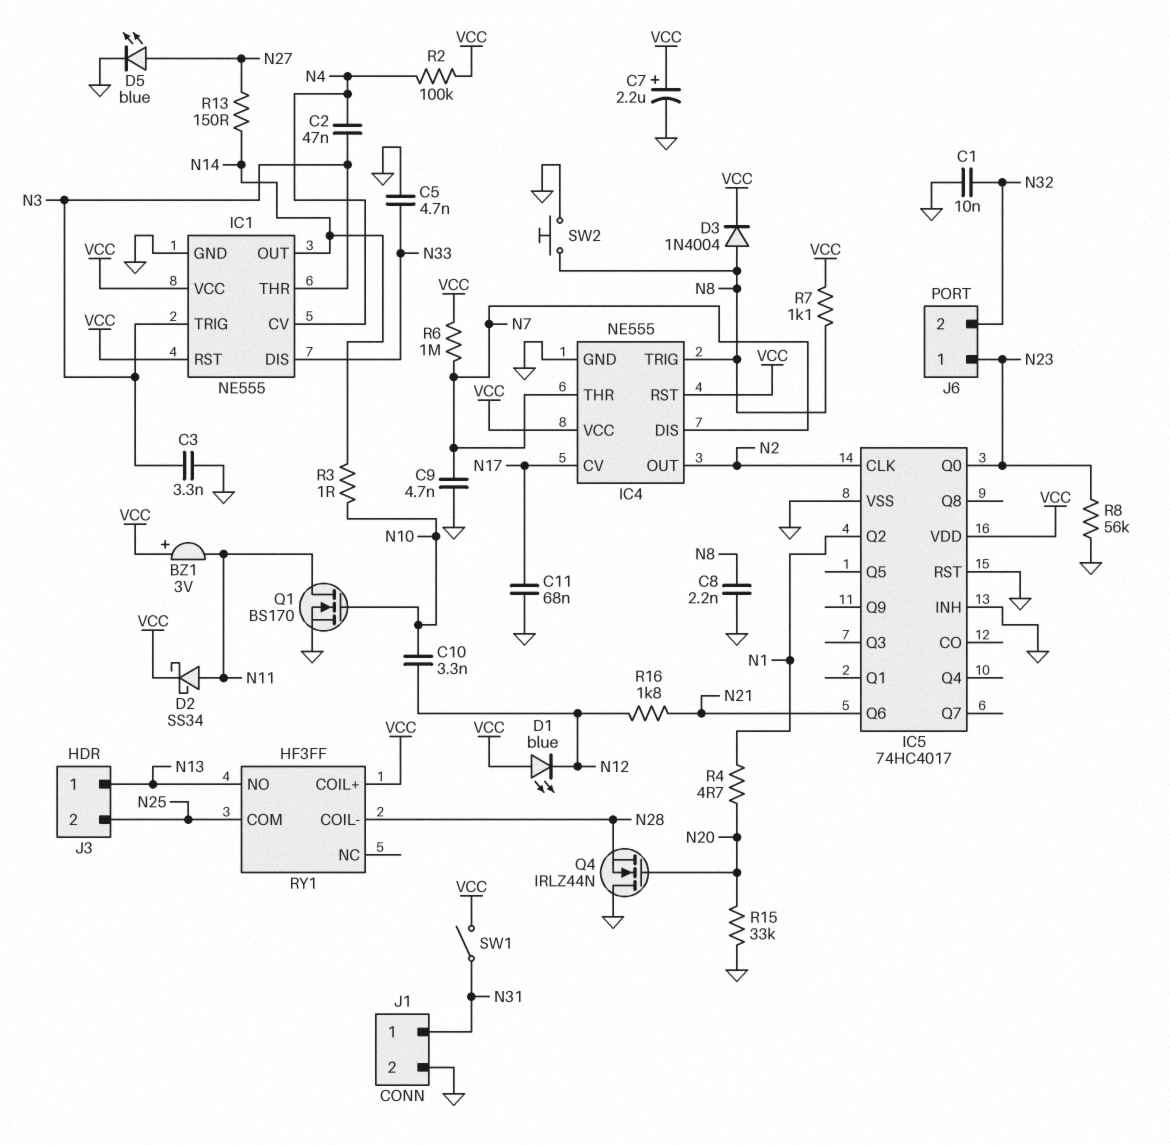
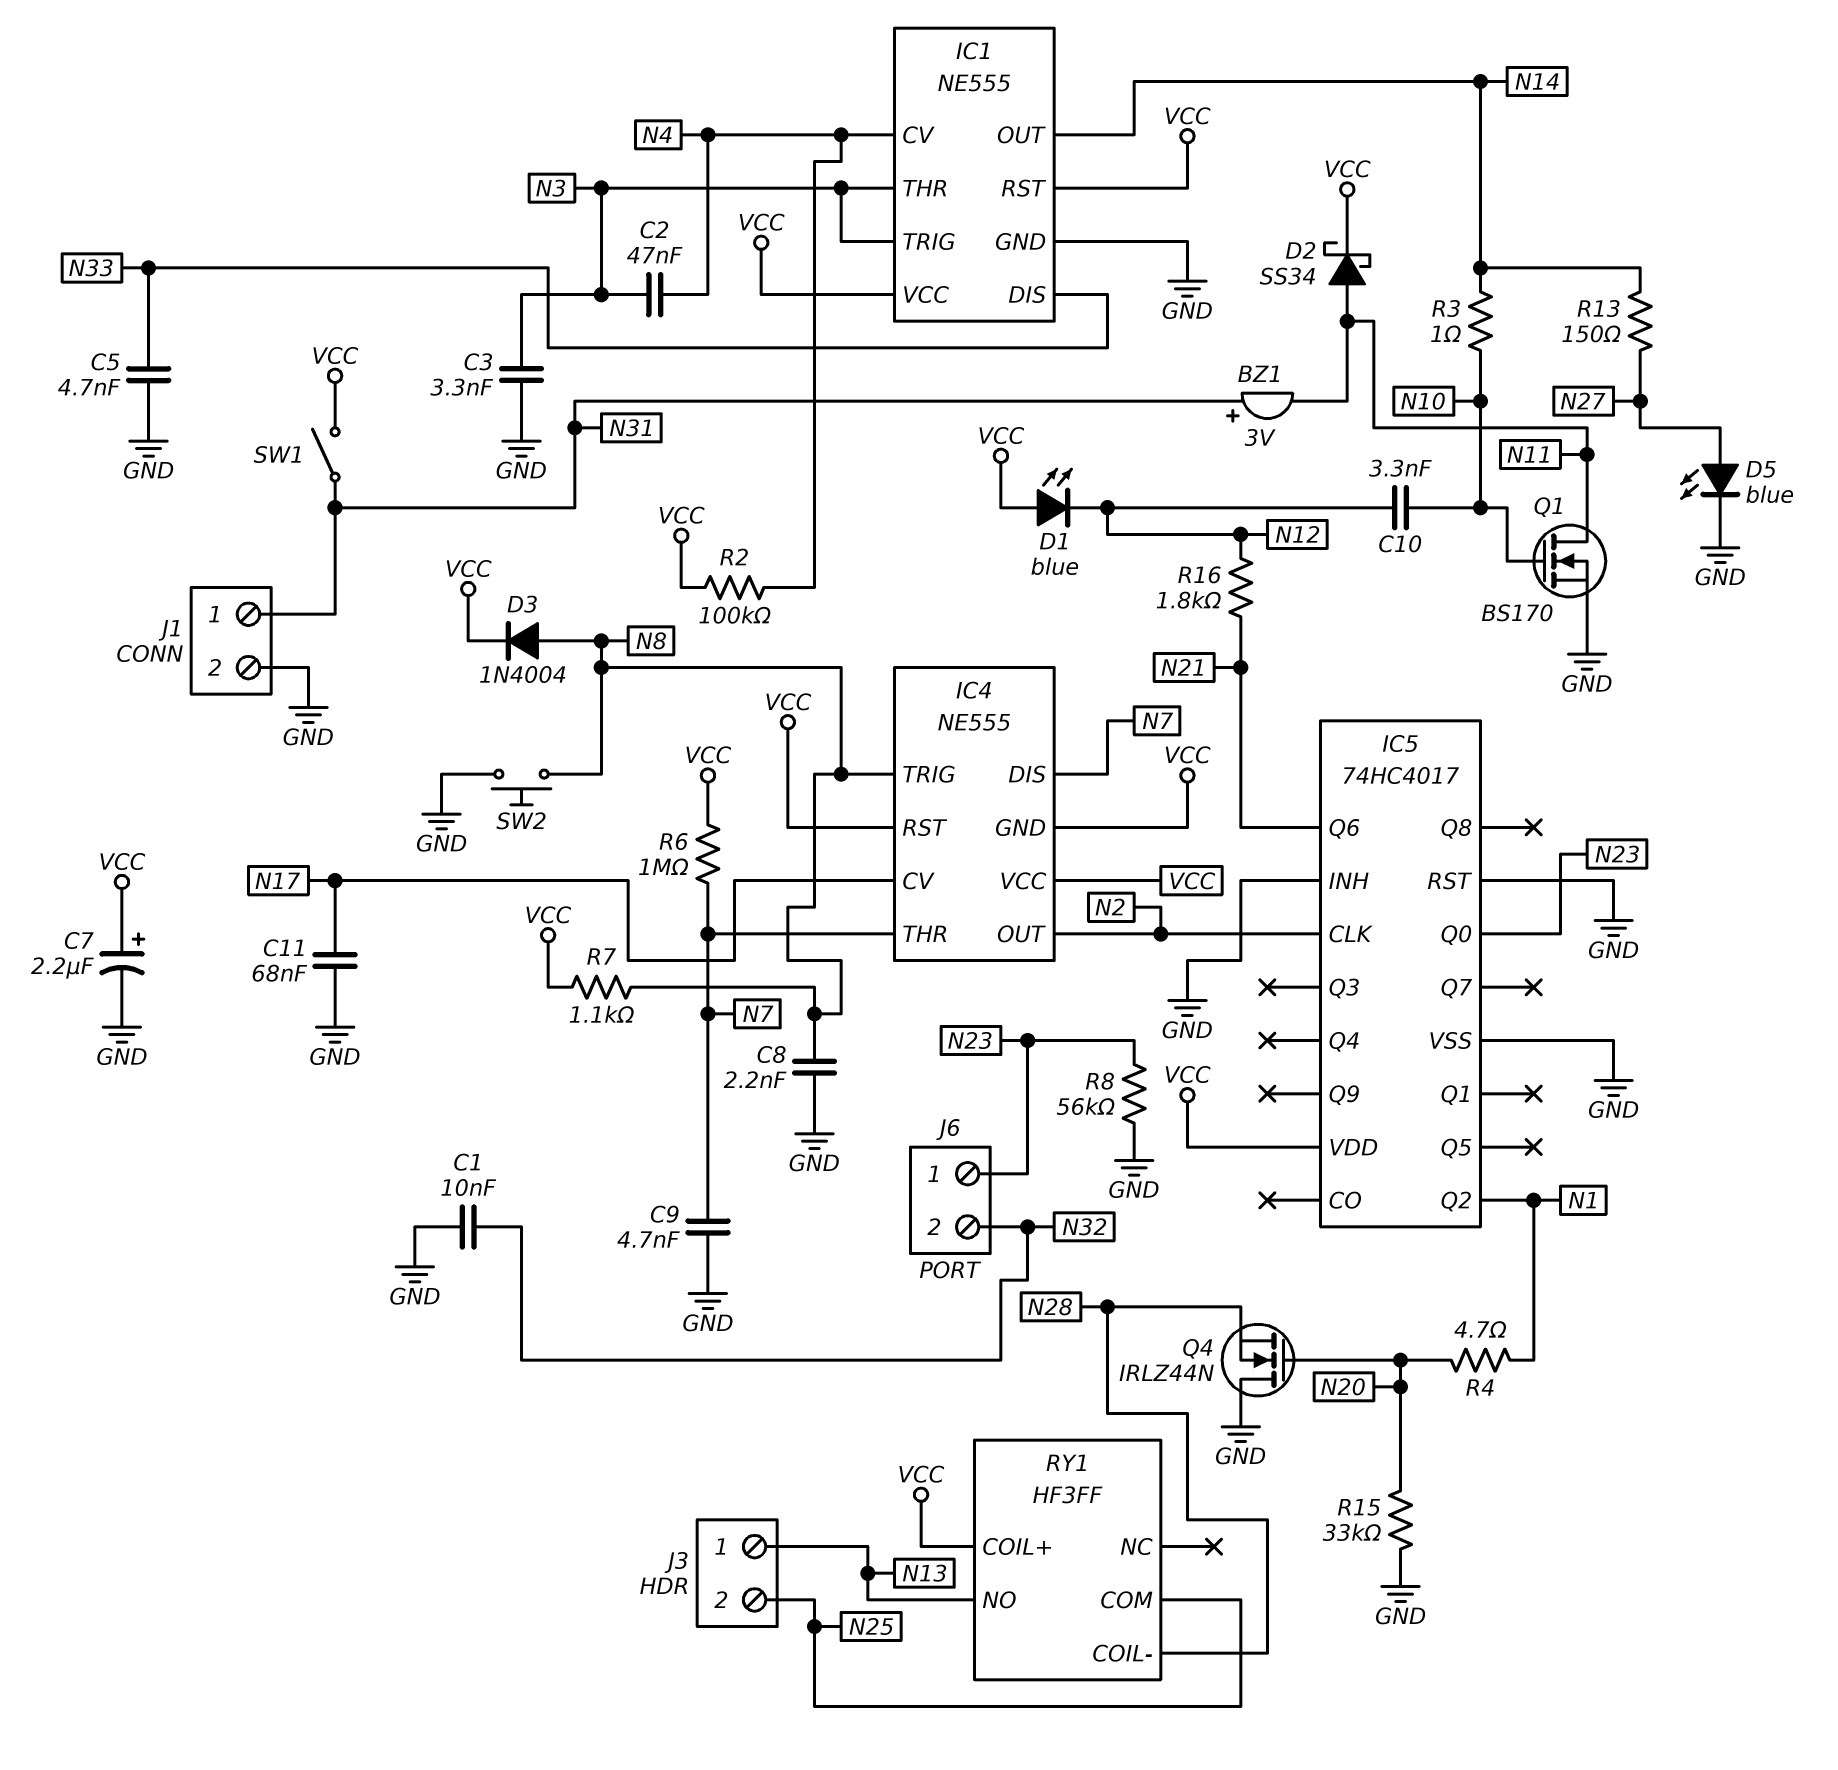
BZ1: buzzer 3V (plus VCC, minus N11) -> buzzer 3V (plus N31, minus N11)
IC4 pin GND: GND -> VCC

